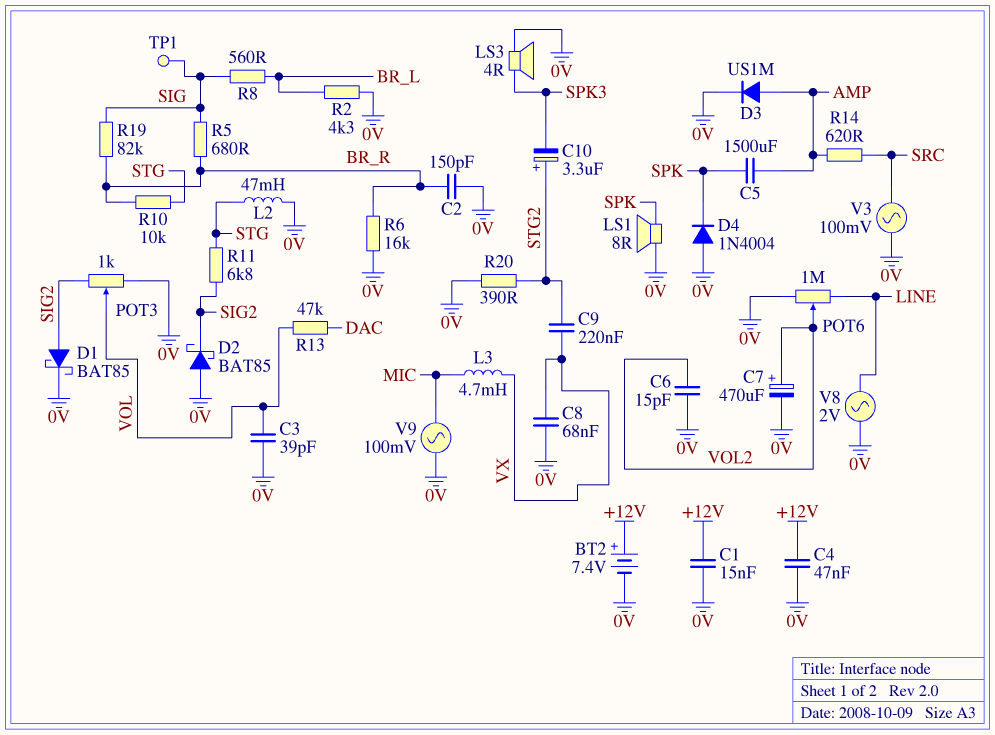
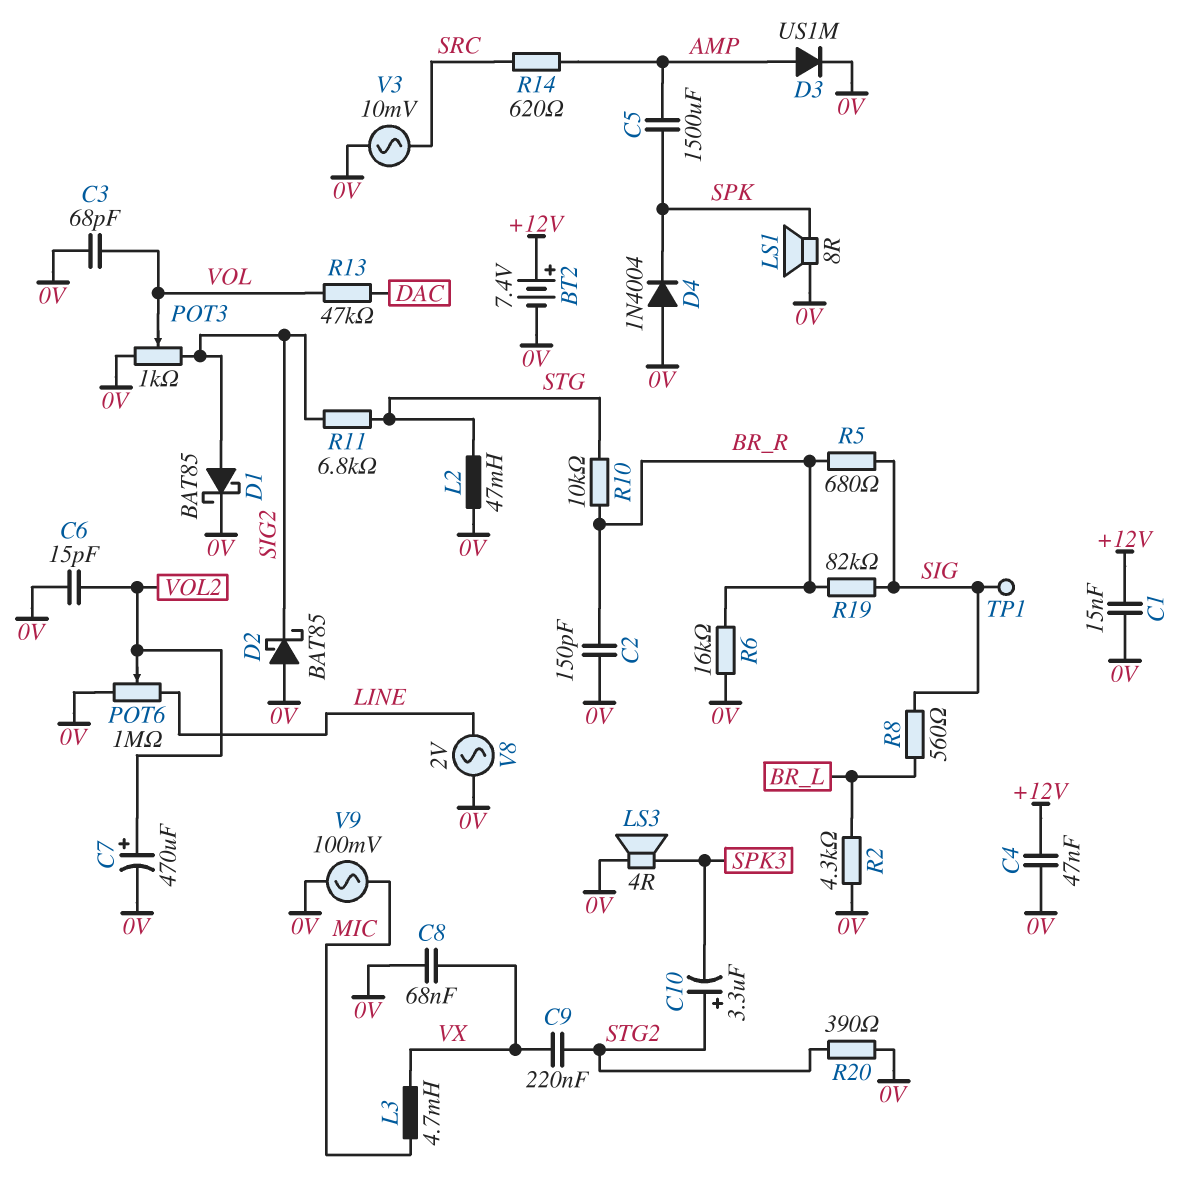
C3: 39pF (0V, VOL) -> 68pF (0V, VOL)
V3: AC 100mV (0V, SRC) -> AC 10mV (0V, SRC)

